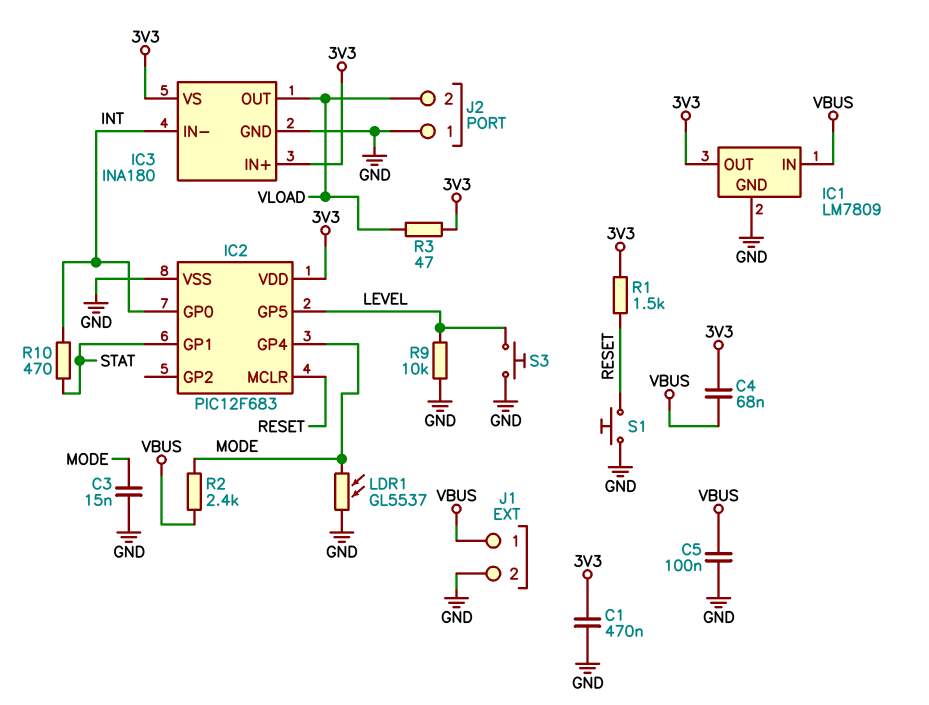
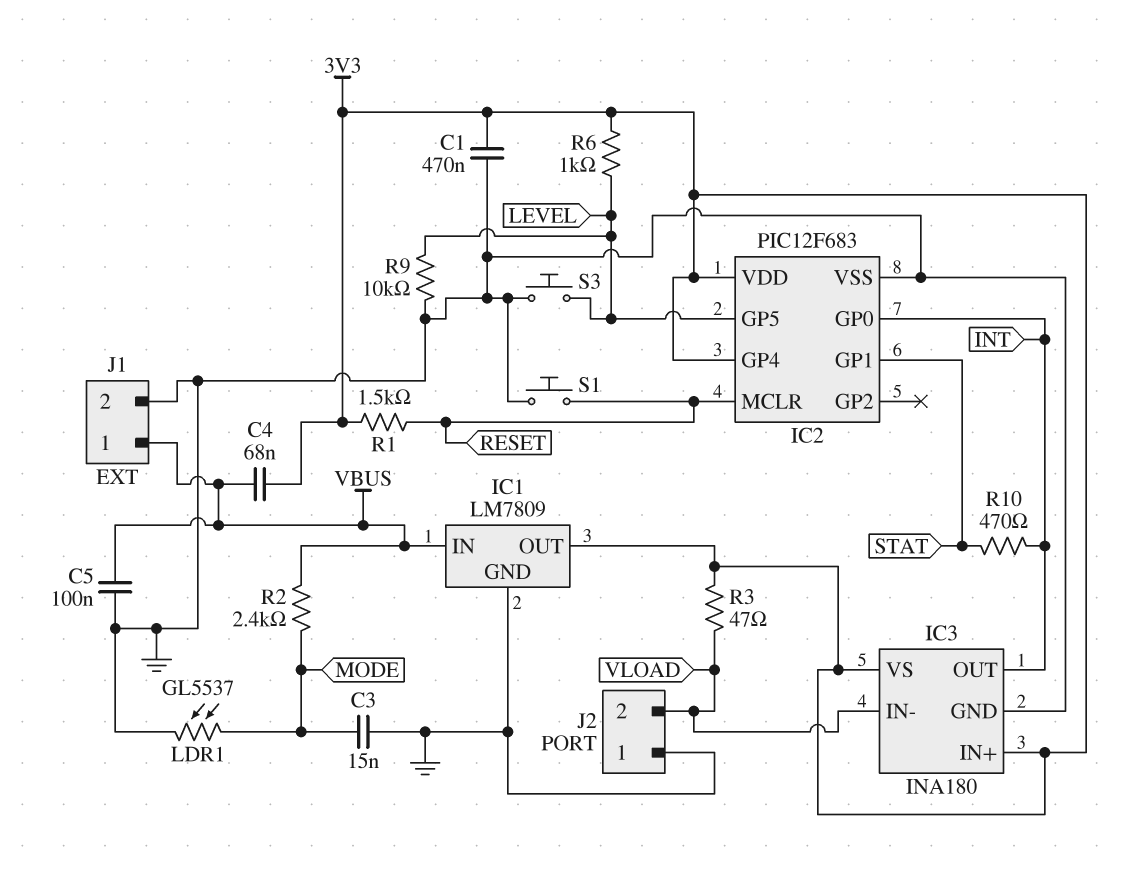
IC2 pin GP4: MODE -> 3V3
IC3 pin IN-: INT -> VLOAD
IC3 pin OUT: VLOAD -> INT
R6: none -> 1k (3V3, LEVEL)

